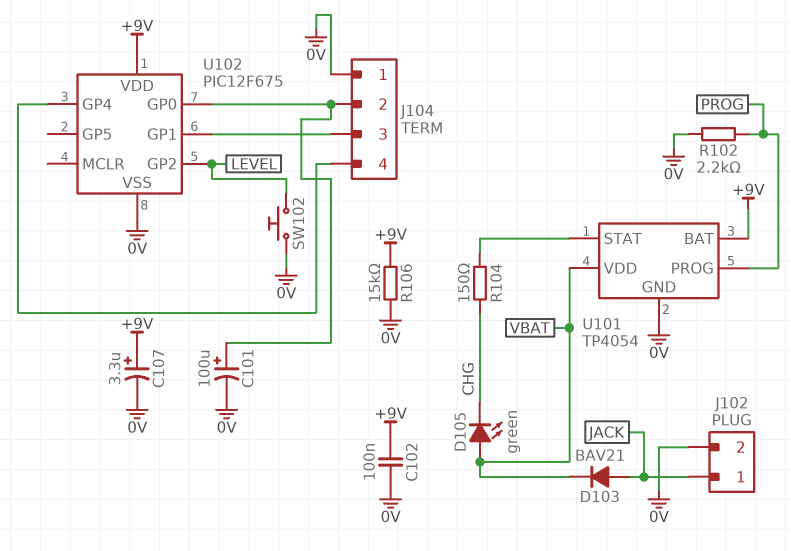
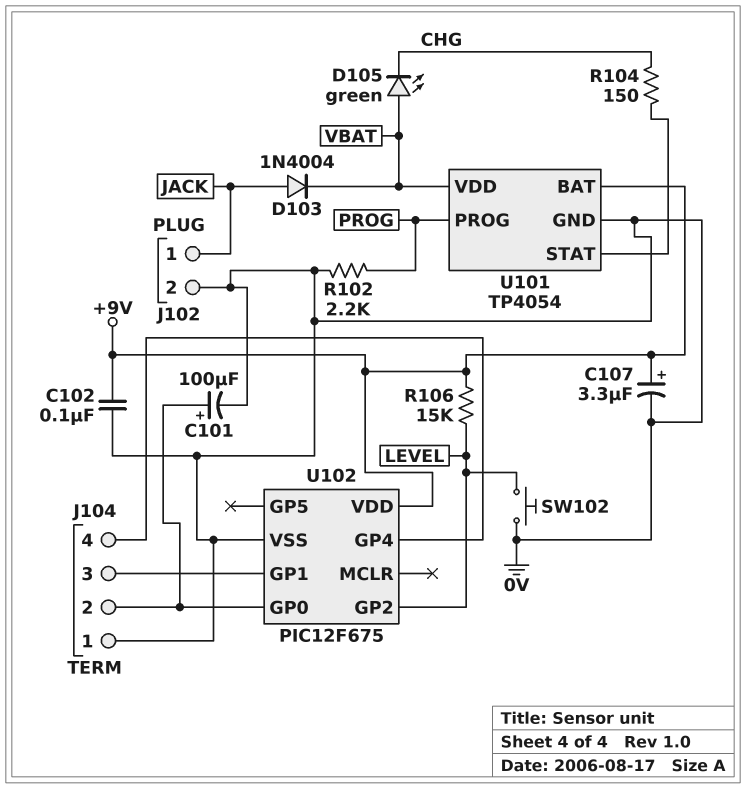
D103: diode BAV21 (A JACK, K VBAT) -> diode 1N4004 (A JACK, K VBAT)
R106: 15k (+9V, 0V) -> 15k (+9V, LEVEL)

